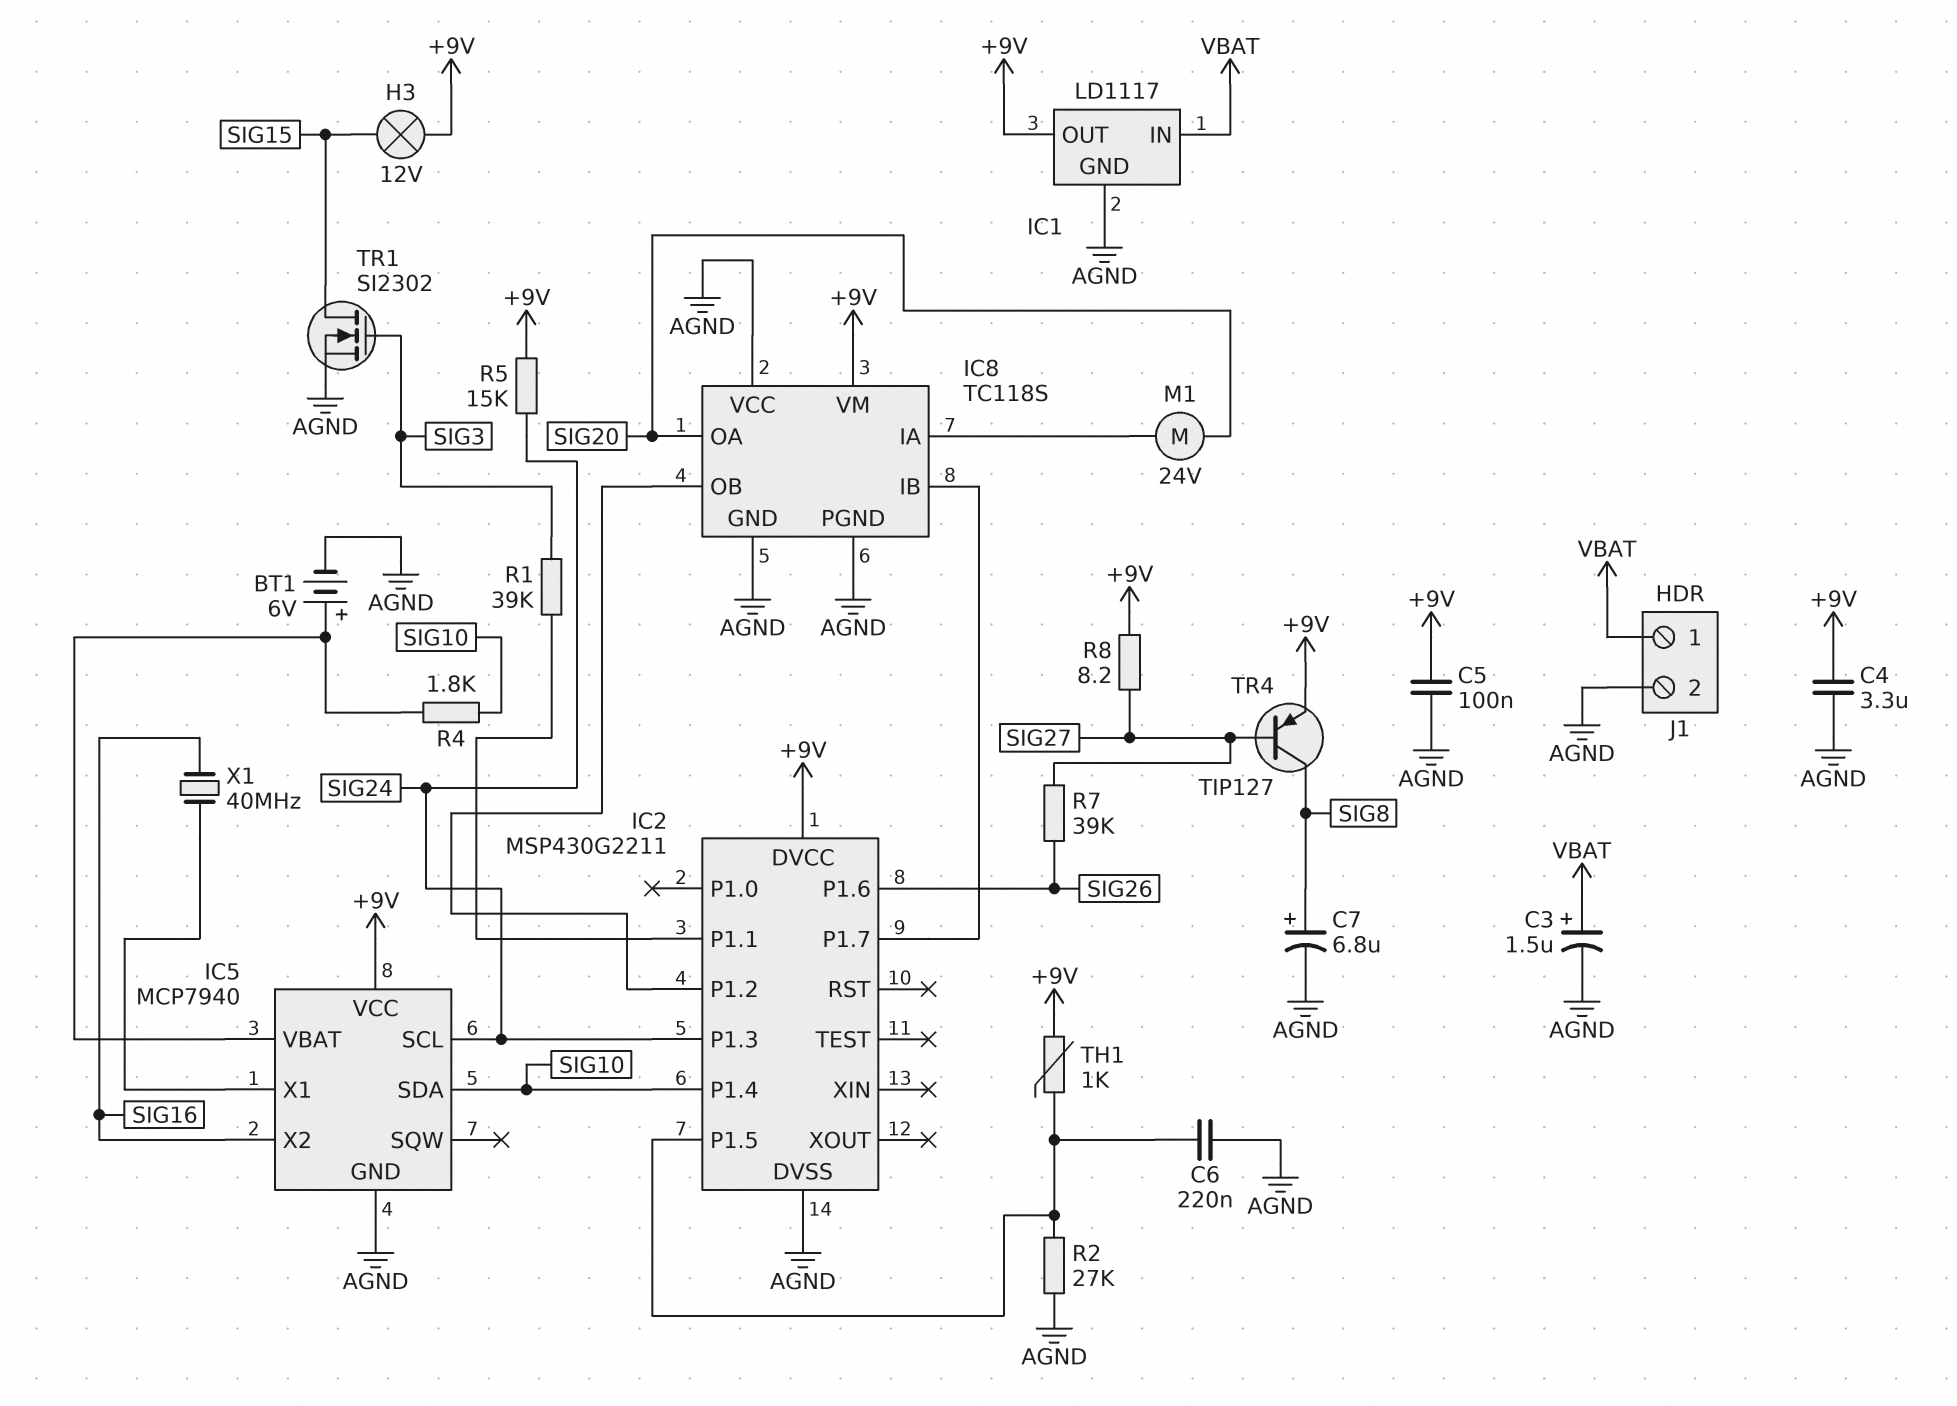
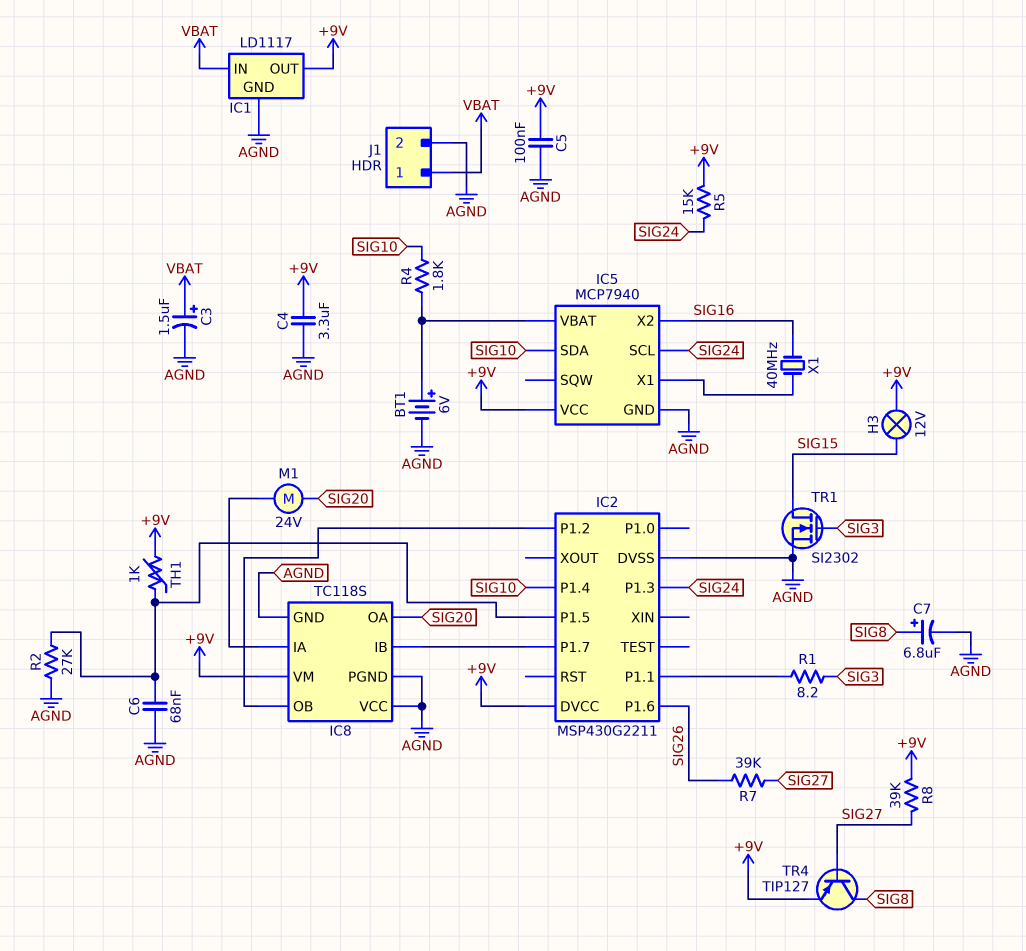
C6: 220nF (AGND, IC2/P1.5) -> 68nF (AGND, IC2/P1.5)
R1: 39k (IC2/P1.1, SIG3) -> 8.2 (IC2/P1.1, SIG3)
R8: 8.2 (+9V, SIG27) -> 39k (+9V, SIG27)

